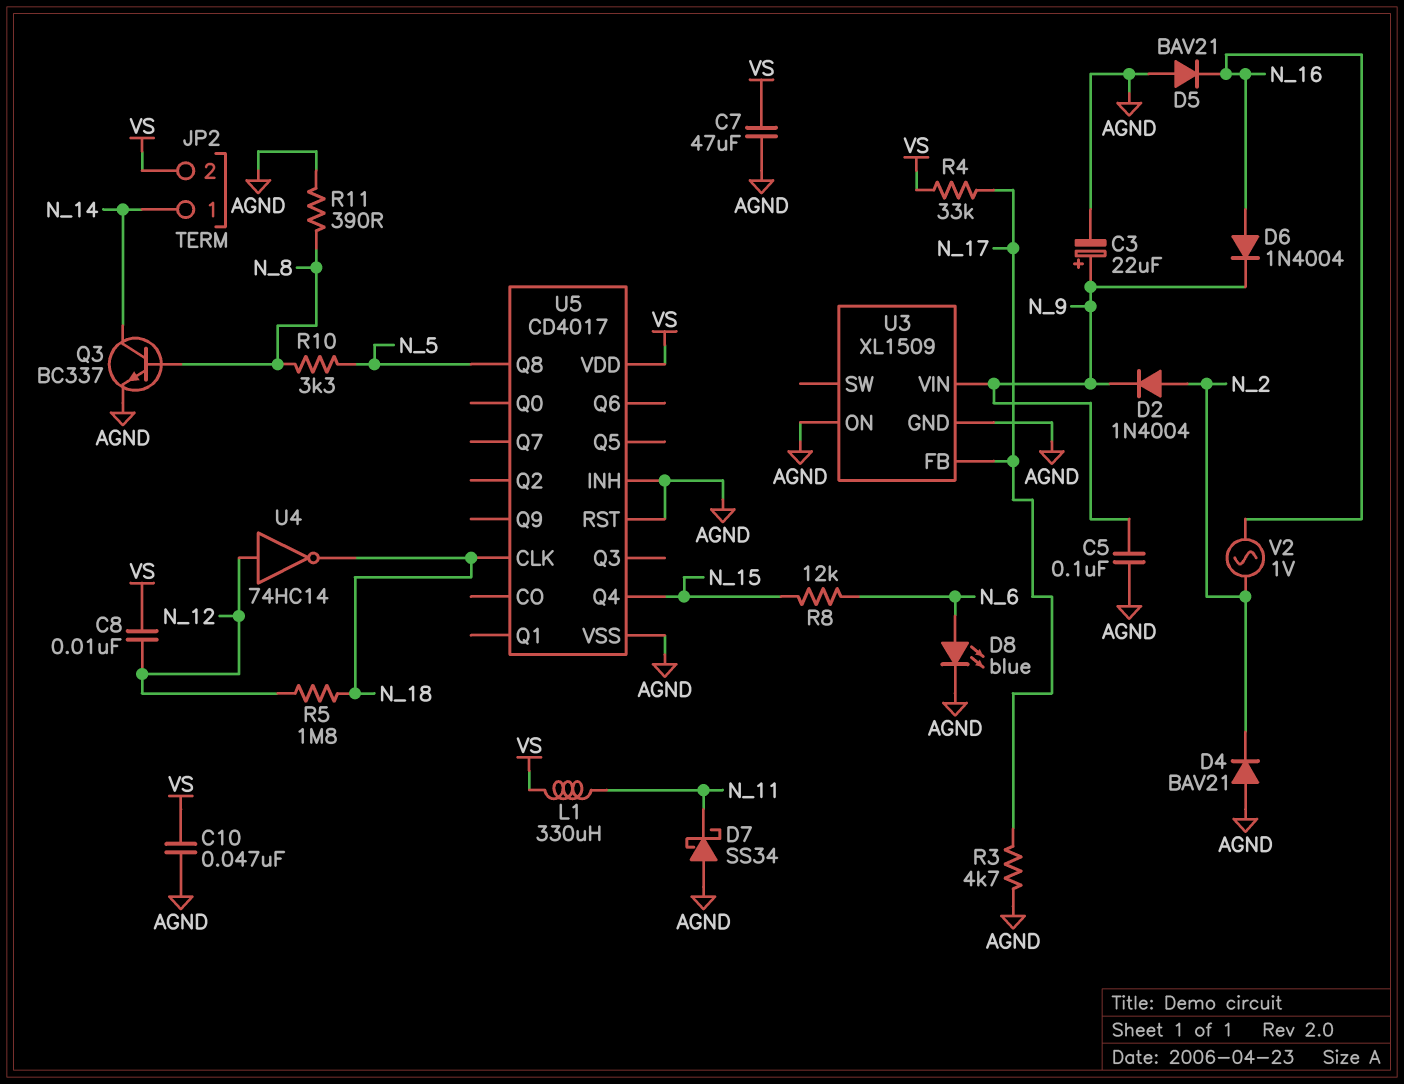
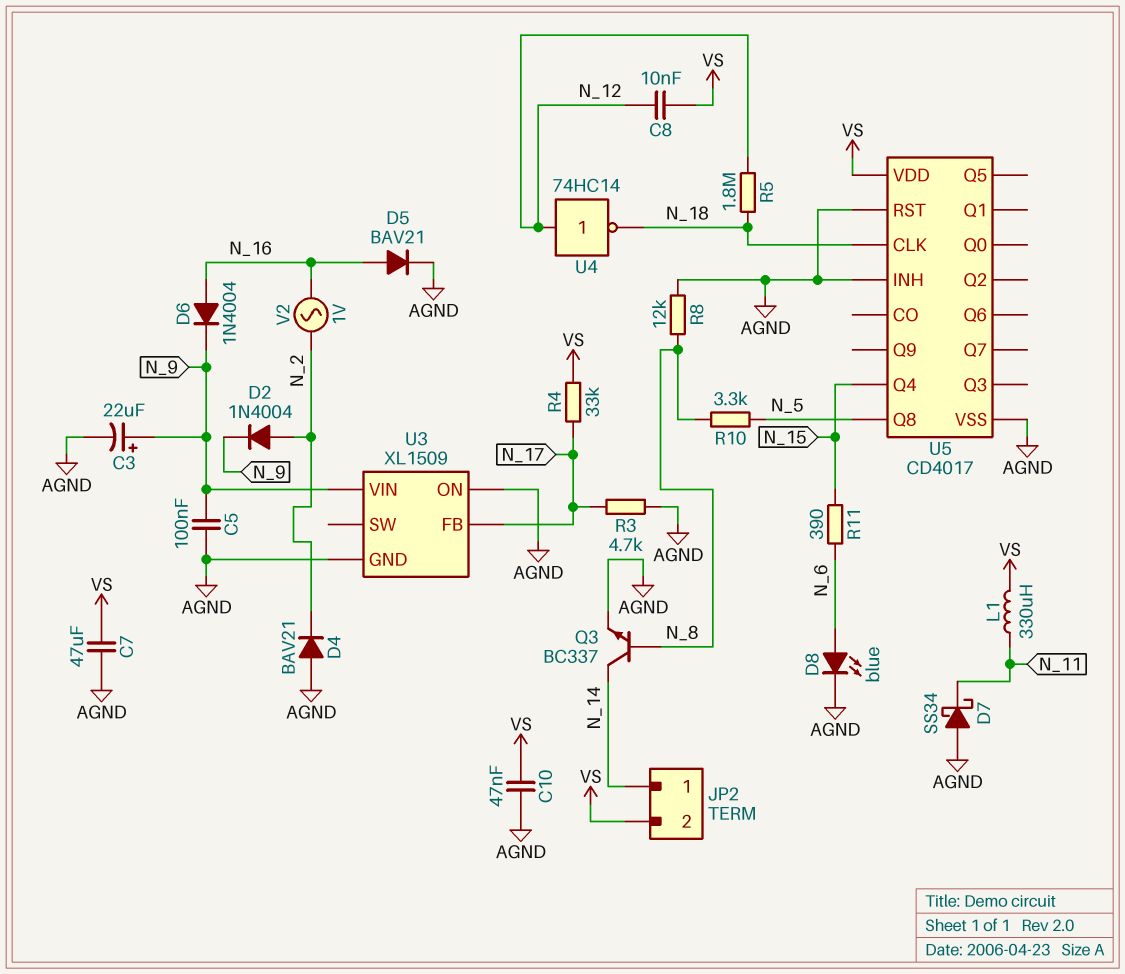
D5: diode BAV21 (A AGND, K N_16) -> diode BAV21 (A N_16, K AGND)
R8: 12k (N_6, N_15) -> 12k (AGND, N_8)
R11: 390 (AGND, N_8) -> 390 (N_6, N_15)

